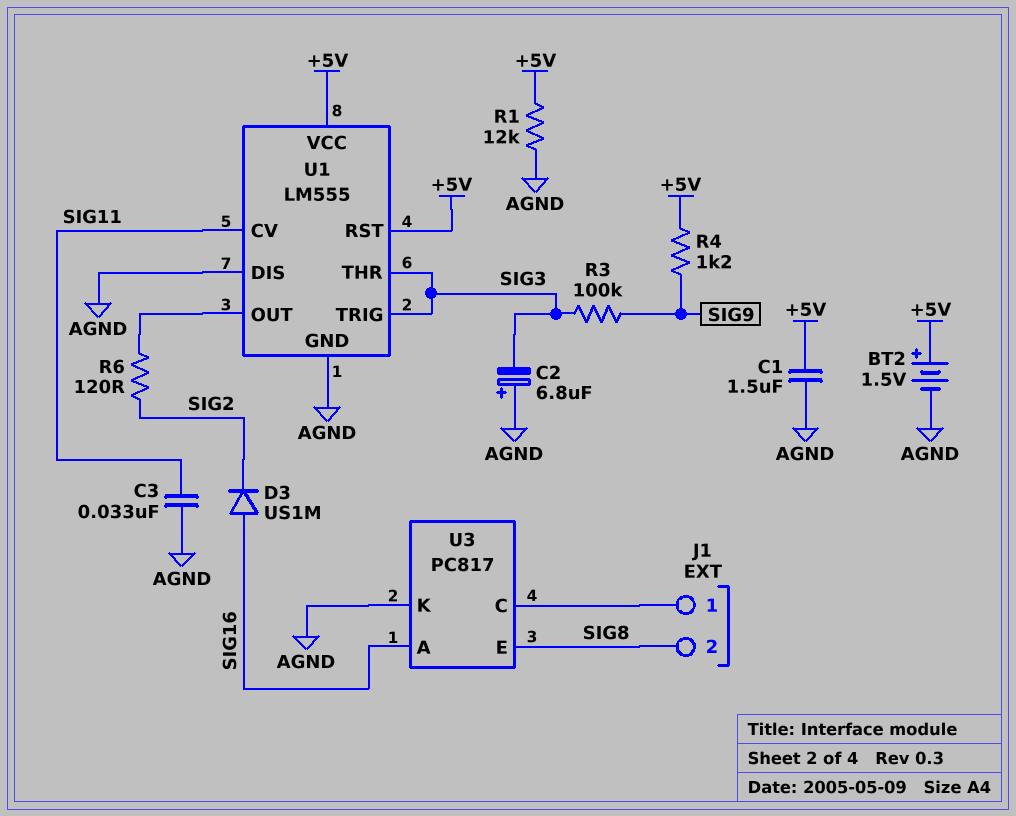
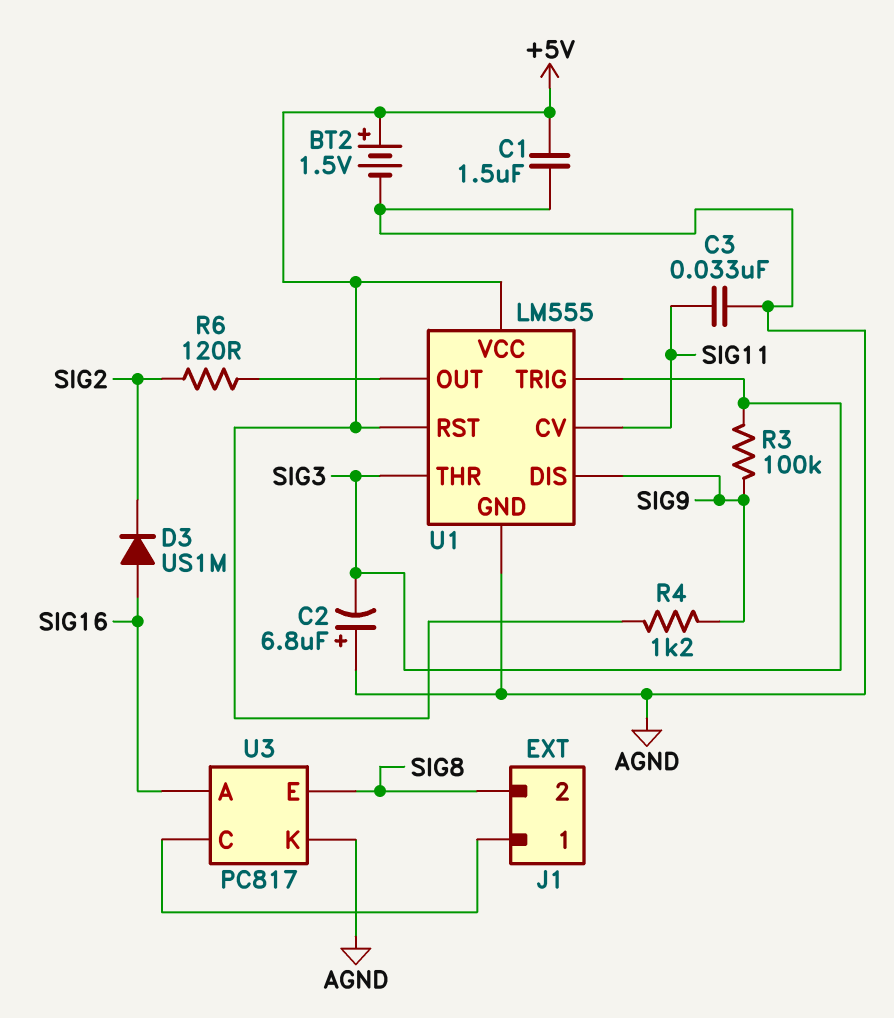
R1: 12k (+5V, AGND) -> none
U1 pin DIS: AGND -> SIG9

